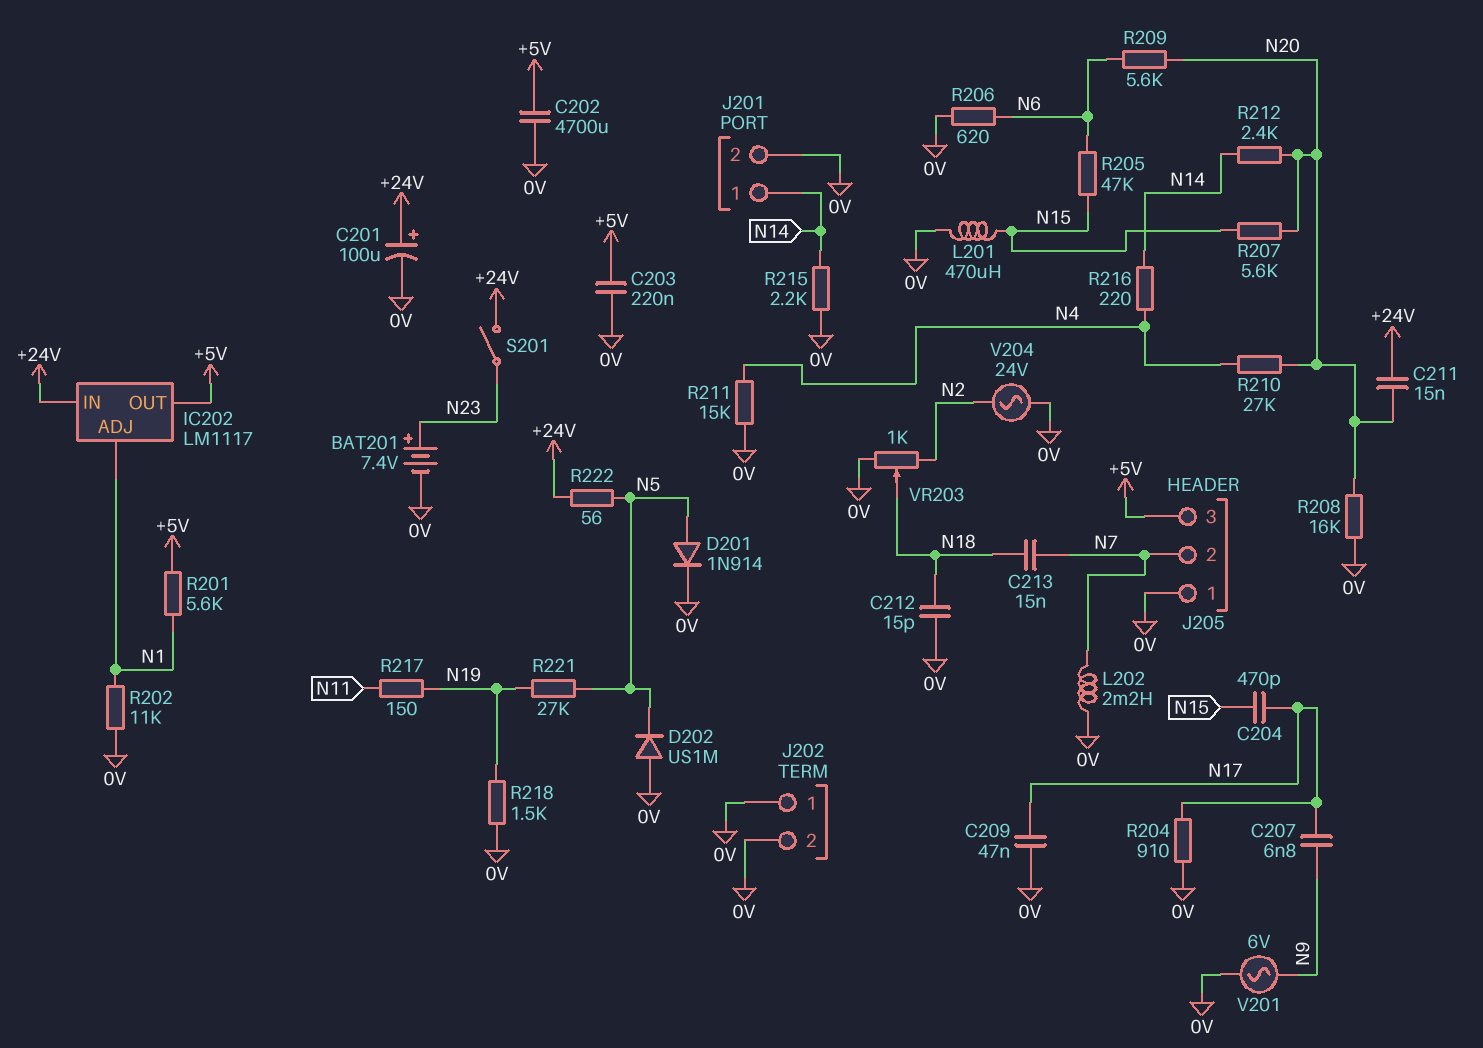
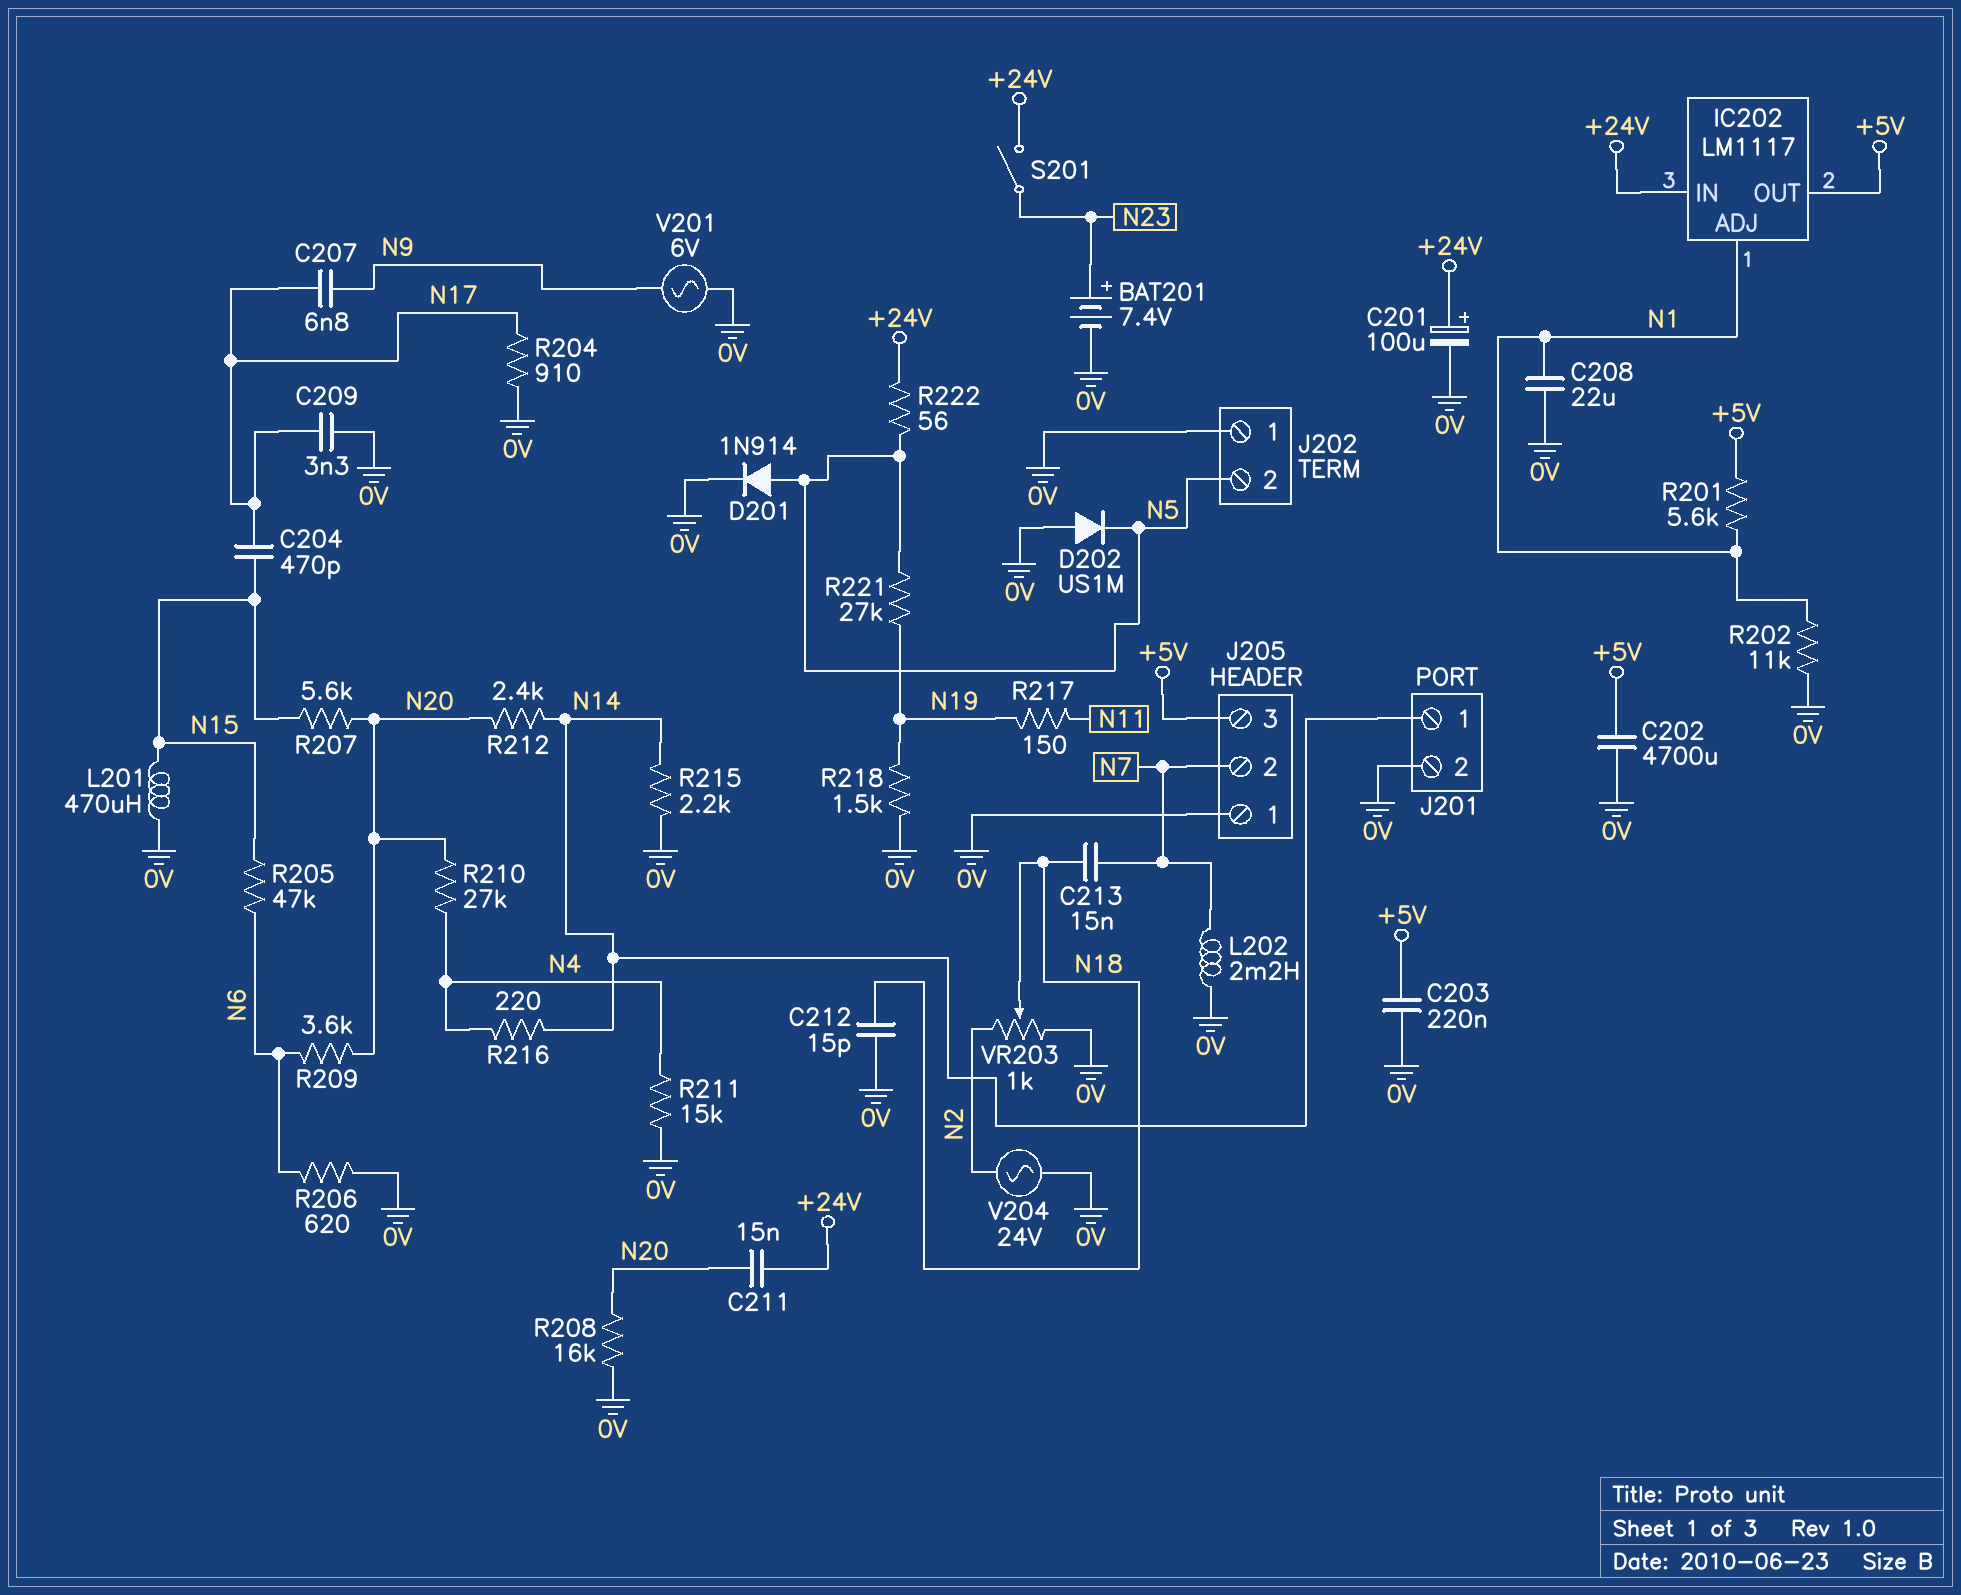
C208: none -> 22uF (0V, N1)
C209: 47nF (0V, N17) -> 3.3nF (0V, N17)
J202 pin 2: 0V -> N5
R209: 5.6k (N6, N20) -> 3.6k (N6, N20)

